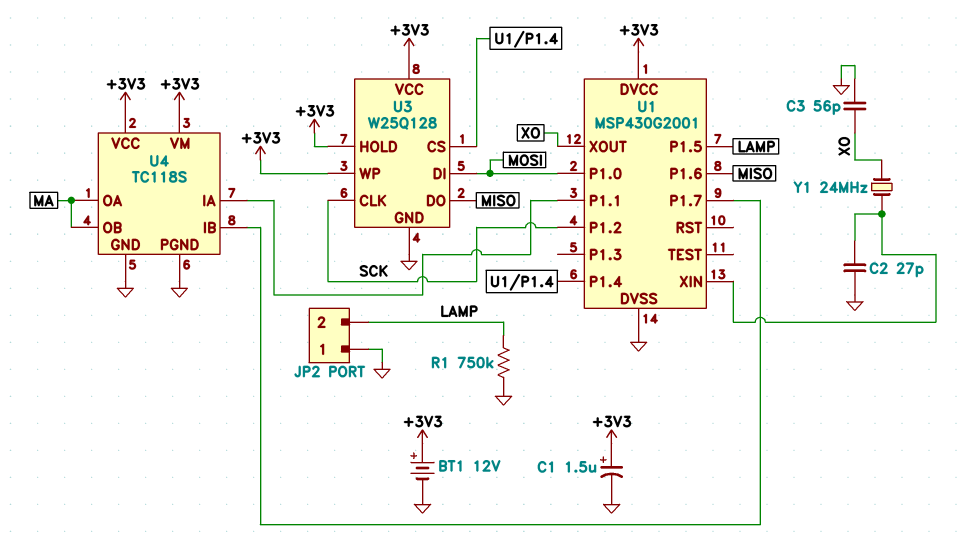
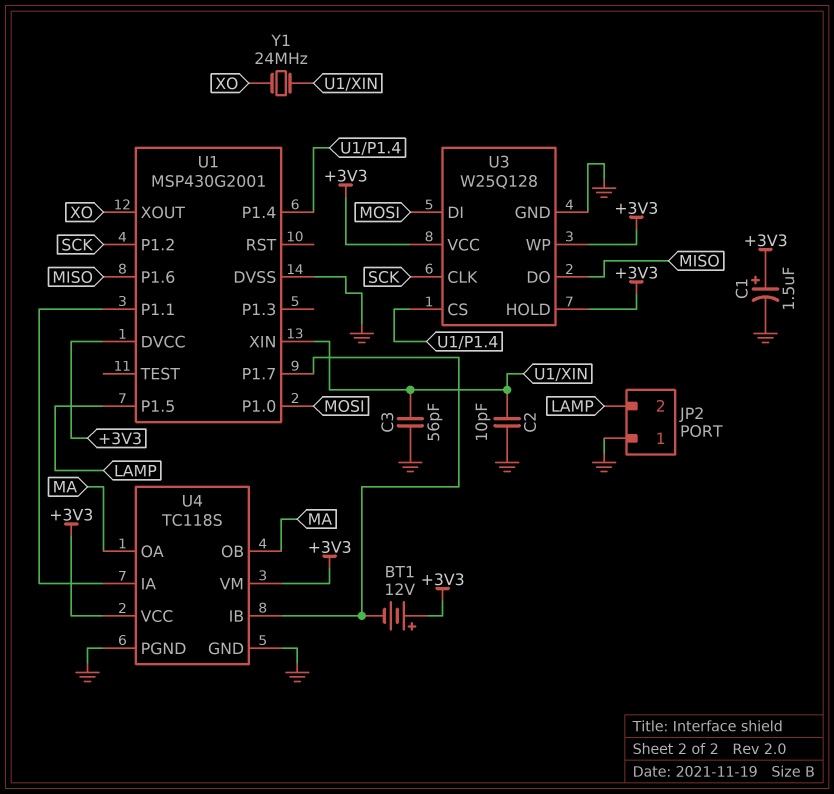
BT1: 12V (plus +3V3, minus GND) -> 12V (plus +3V3, minus U1/P1.7)
C2: 27pF (GND, U1/XIN) -> 10pF (GND, U1/XIN)
C3: 56pF (GND, XO) -> 56pF (GND, U1/XIN)
R1: 750k (GND, LAMP) -> none

